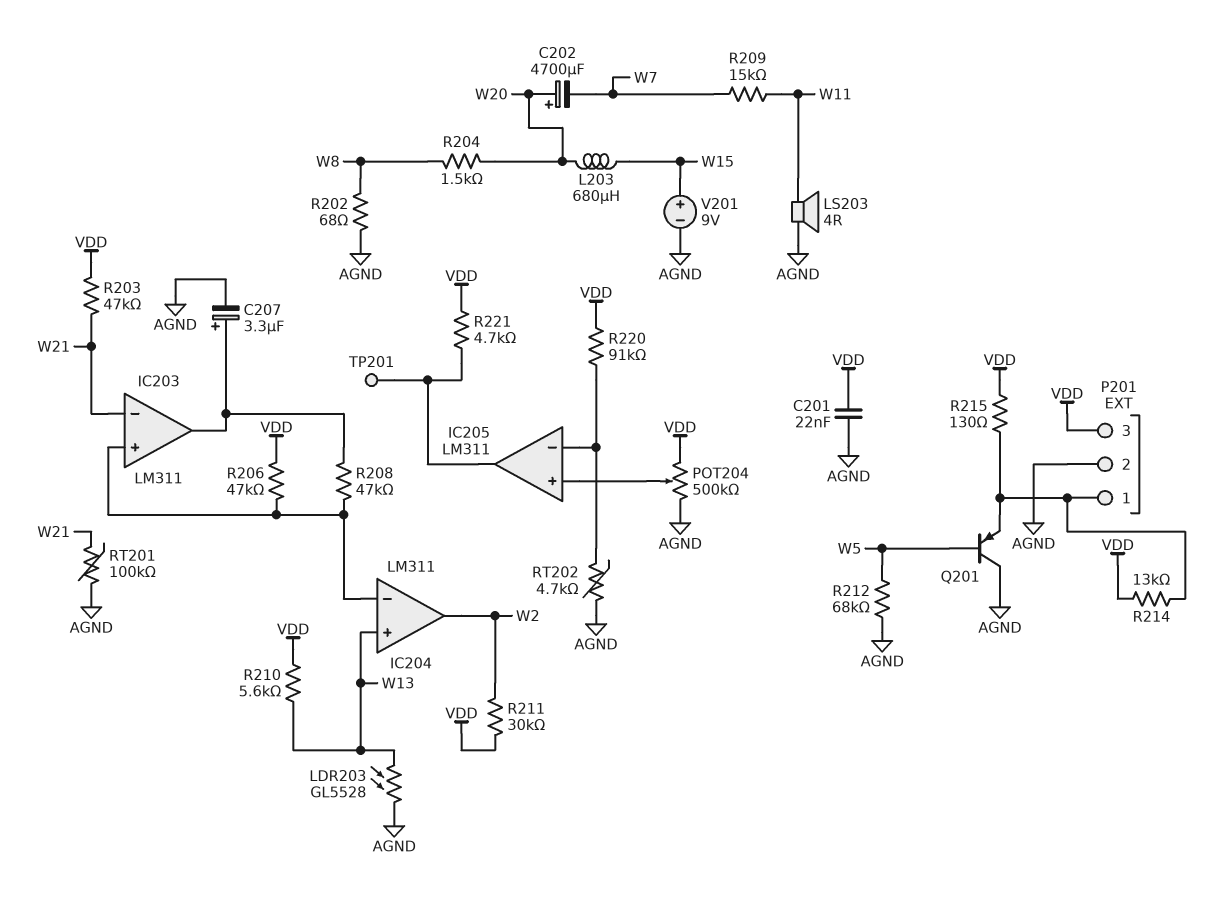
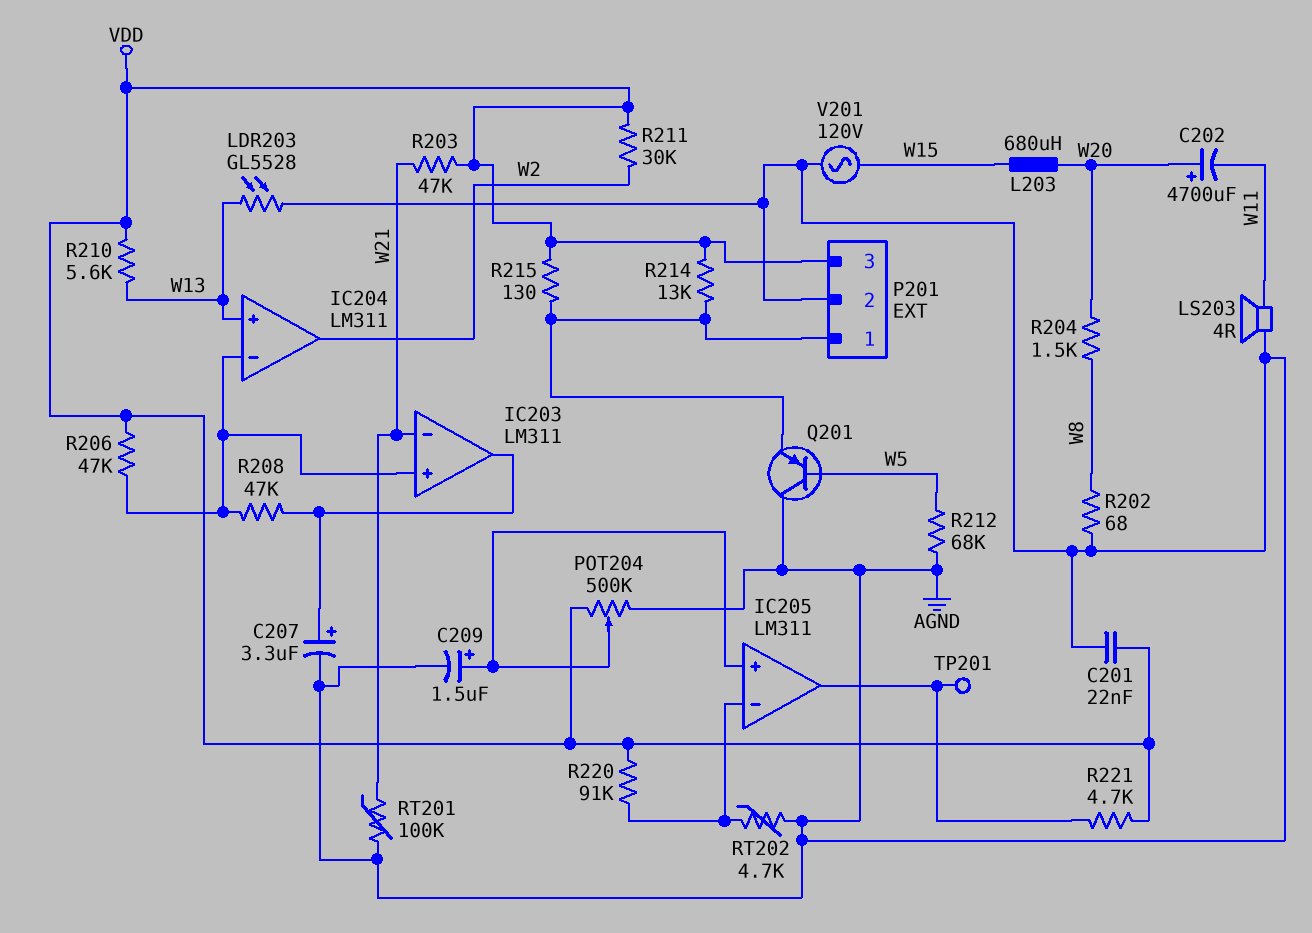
C202: 4700uF (plus W20, minus W7) -> 4700uF (plus W20, minus W11)
C209: none -> 1.5uF (plus IC205/in+, minus AGND)
R209: 15k (W7, W11) -> none
V201: 9V (plus W15, minus AGND) -> AC 120V (AGND, W15)

